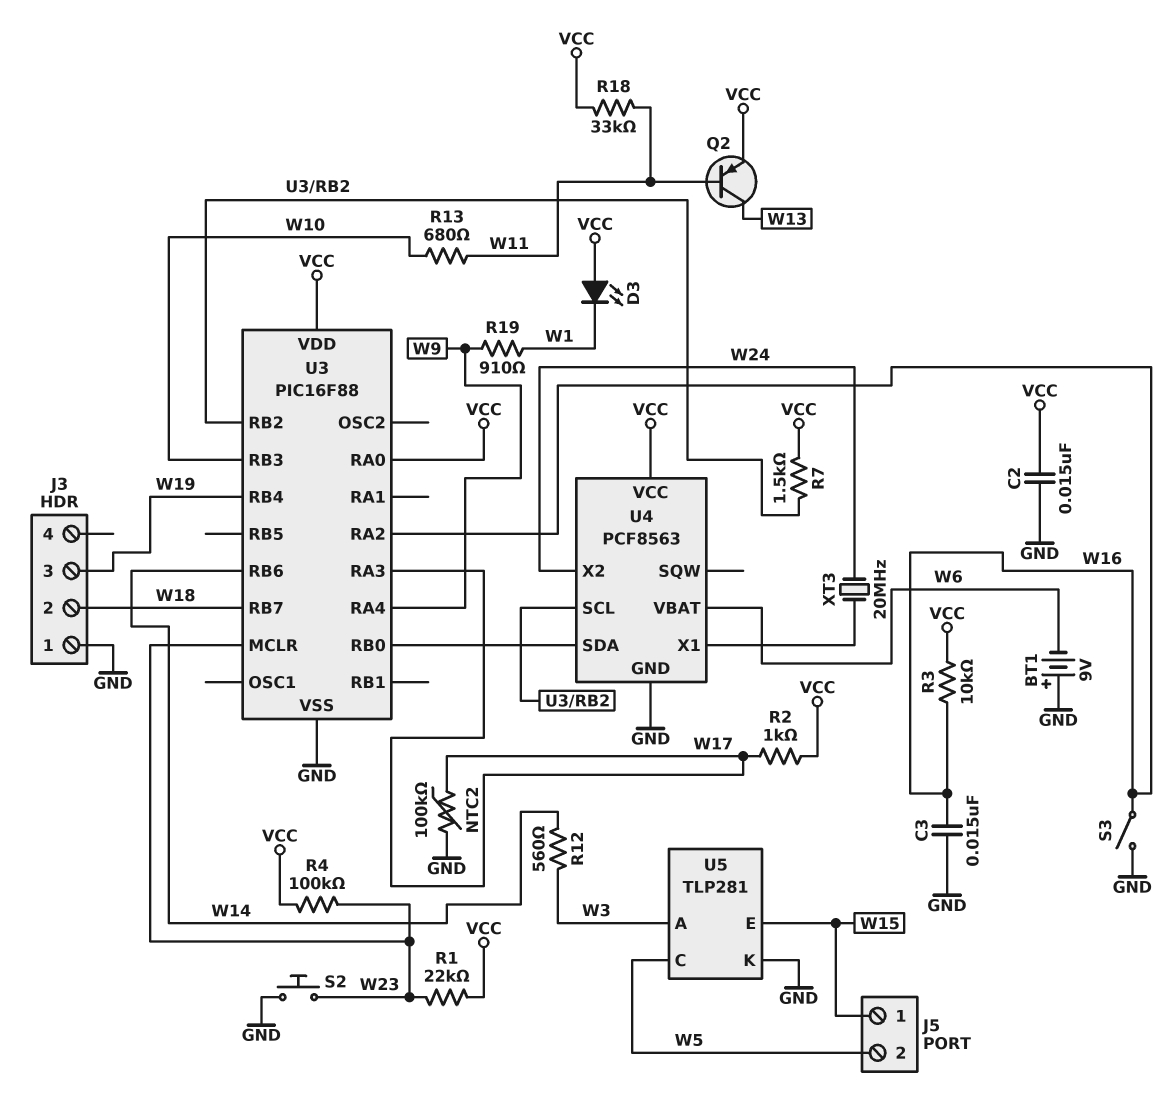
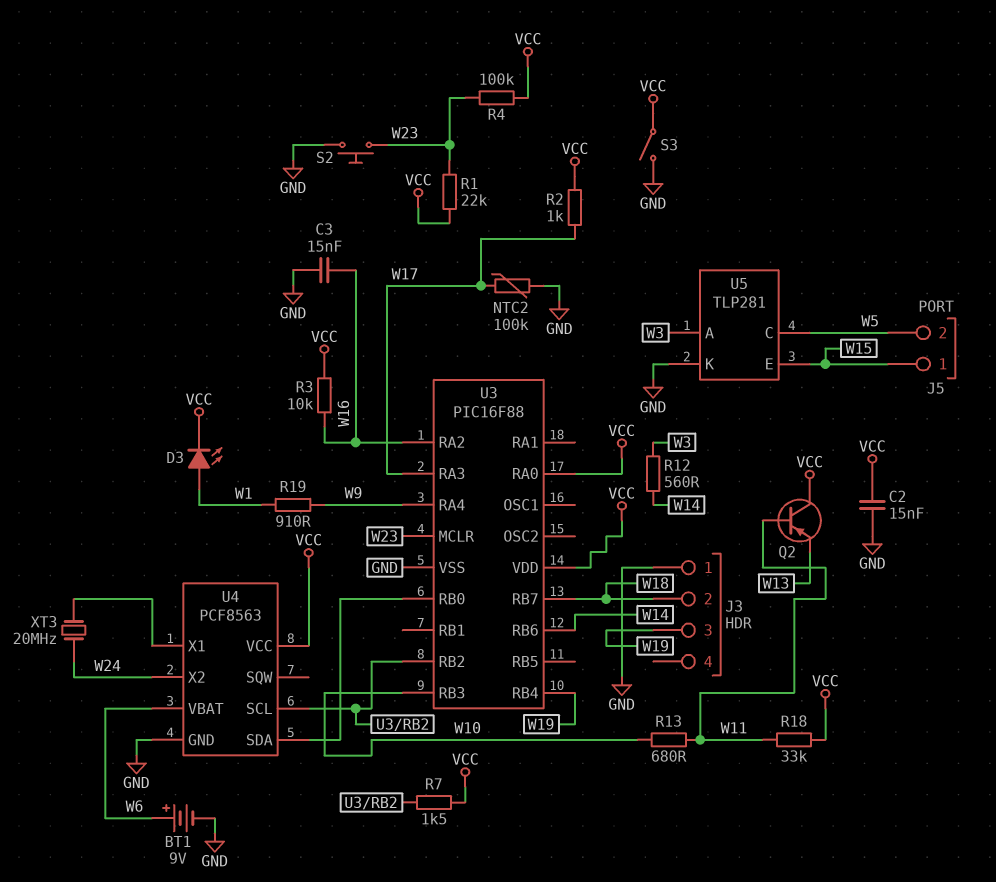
BT1: 9V (plus GND, minus W6) -> 9V (plus W6, minus GND)
D3: LED (A VCC, K W1) -> LED (A W1, K VCC)
Q2: PNP (B W11, C W13, E VCC) -> PNP (B W11, C VCC, E W13)
S3: switch (GND, W16) -> switch (GND, VCC)

